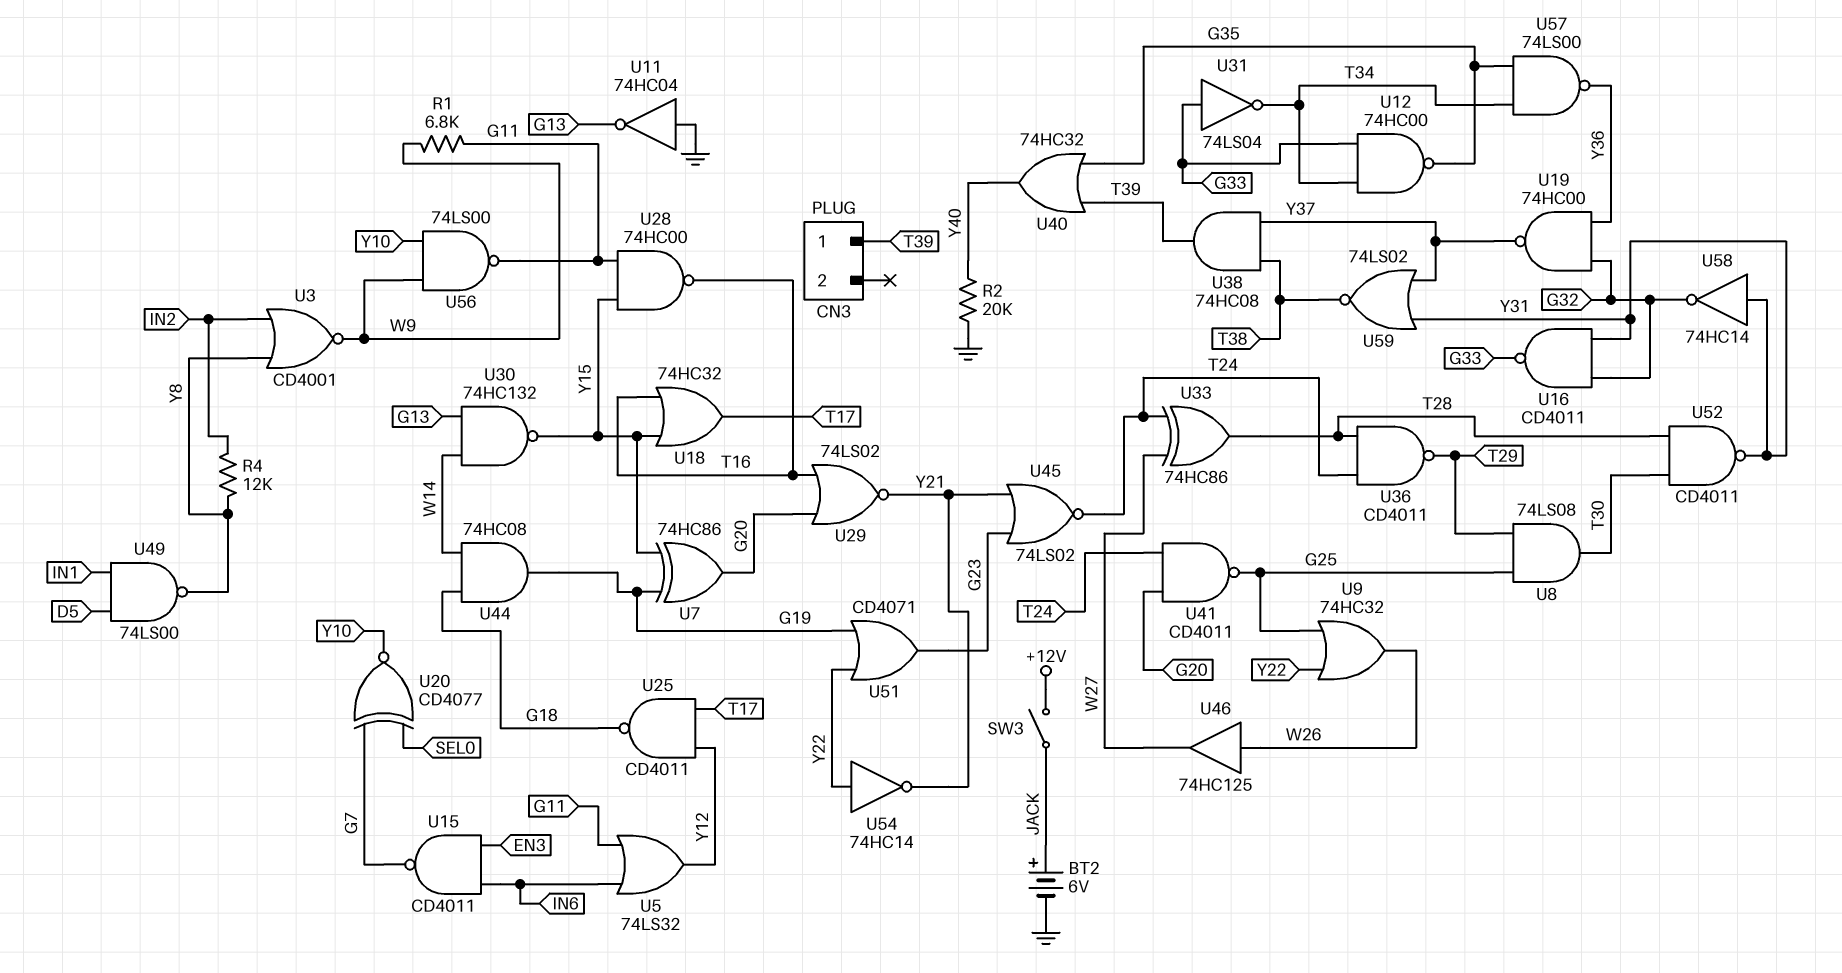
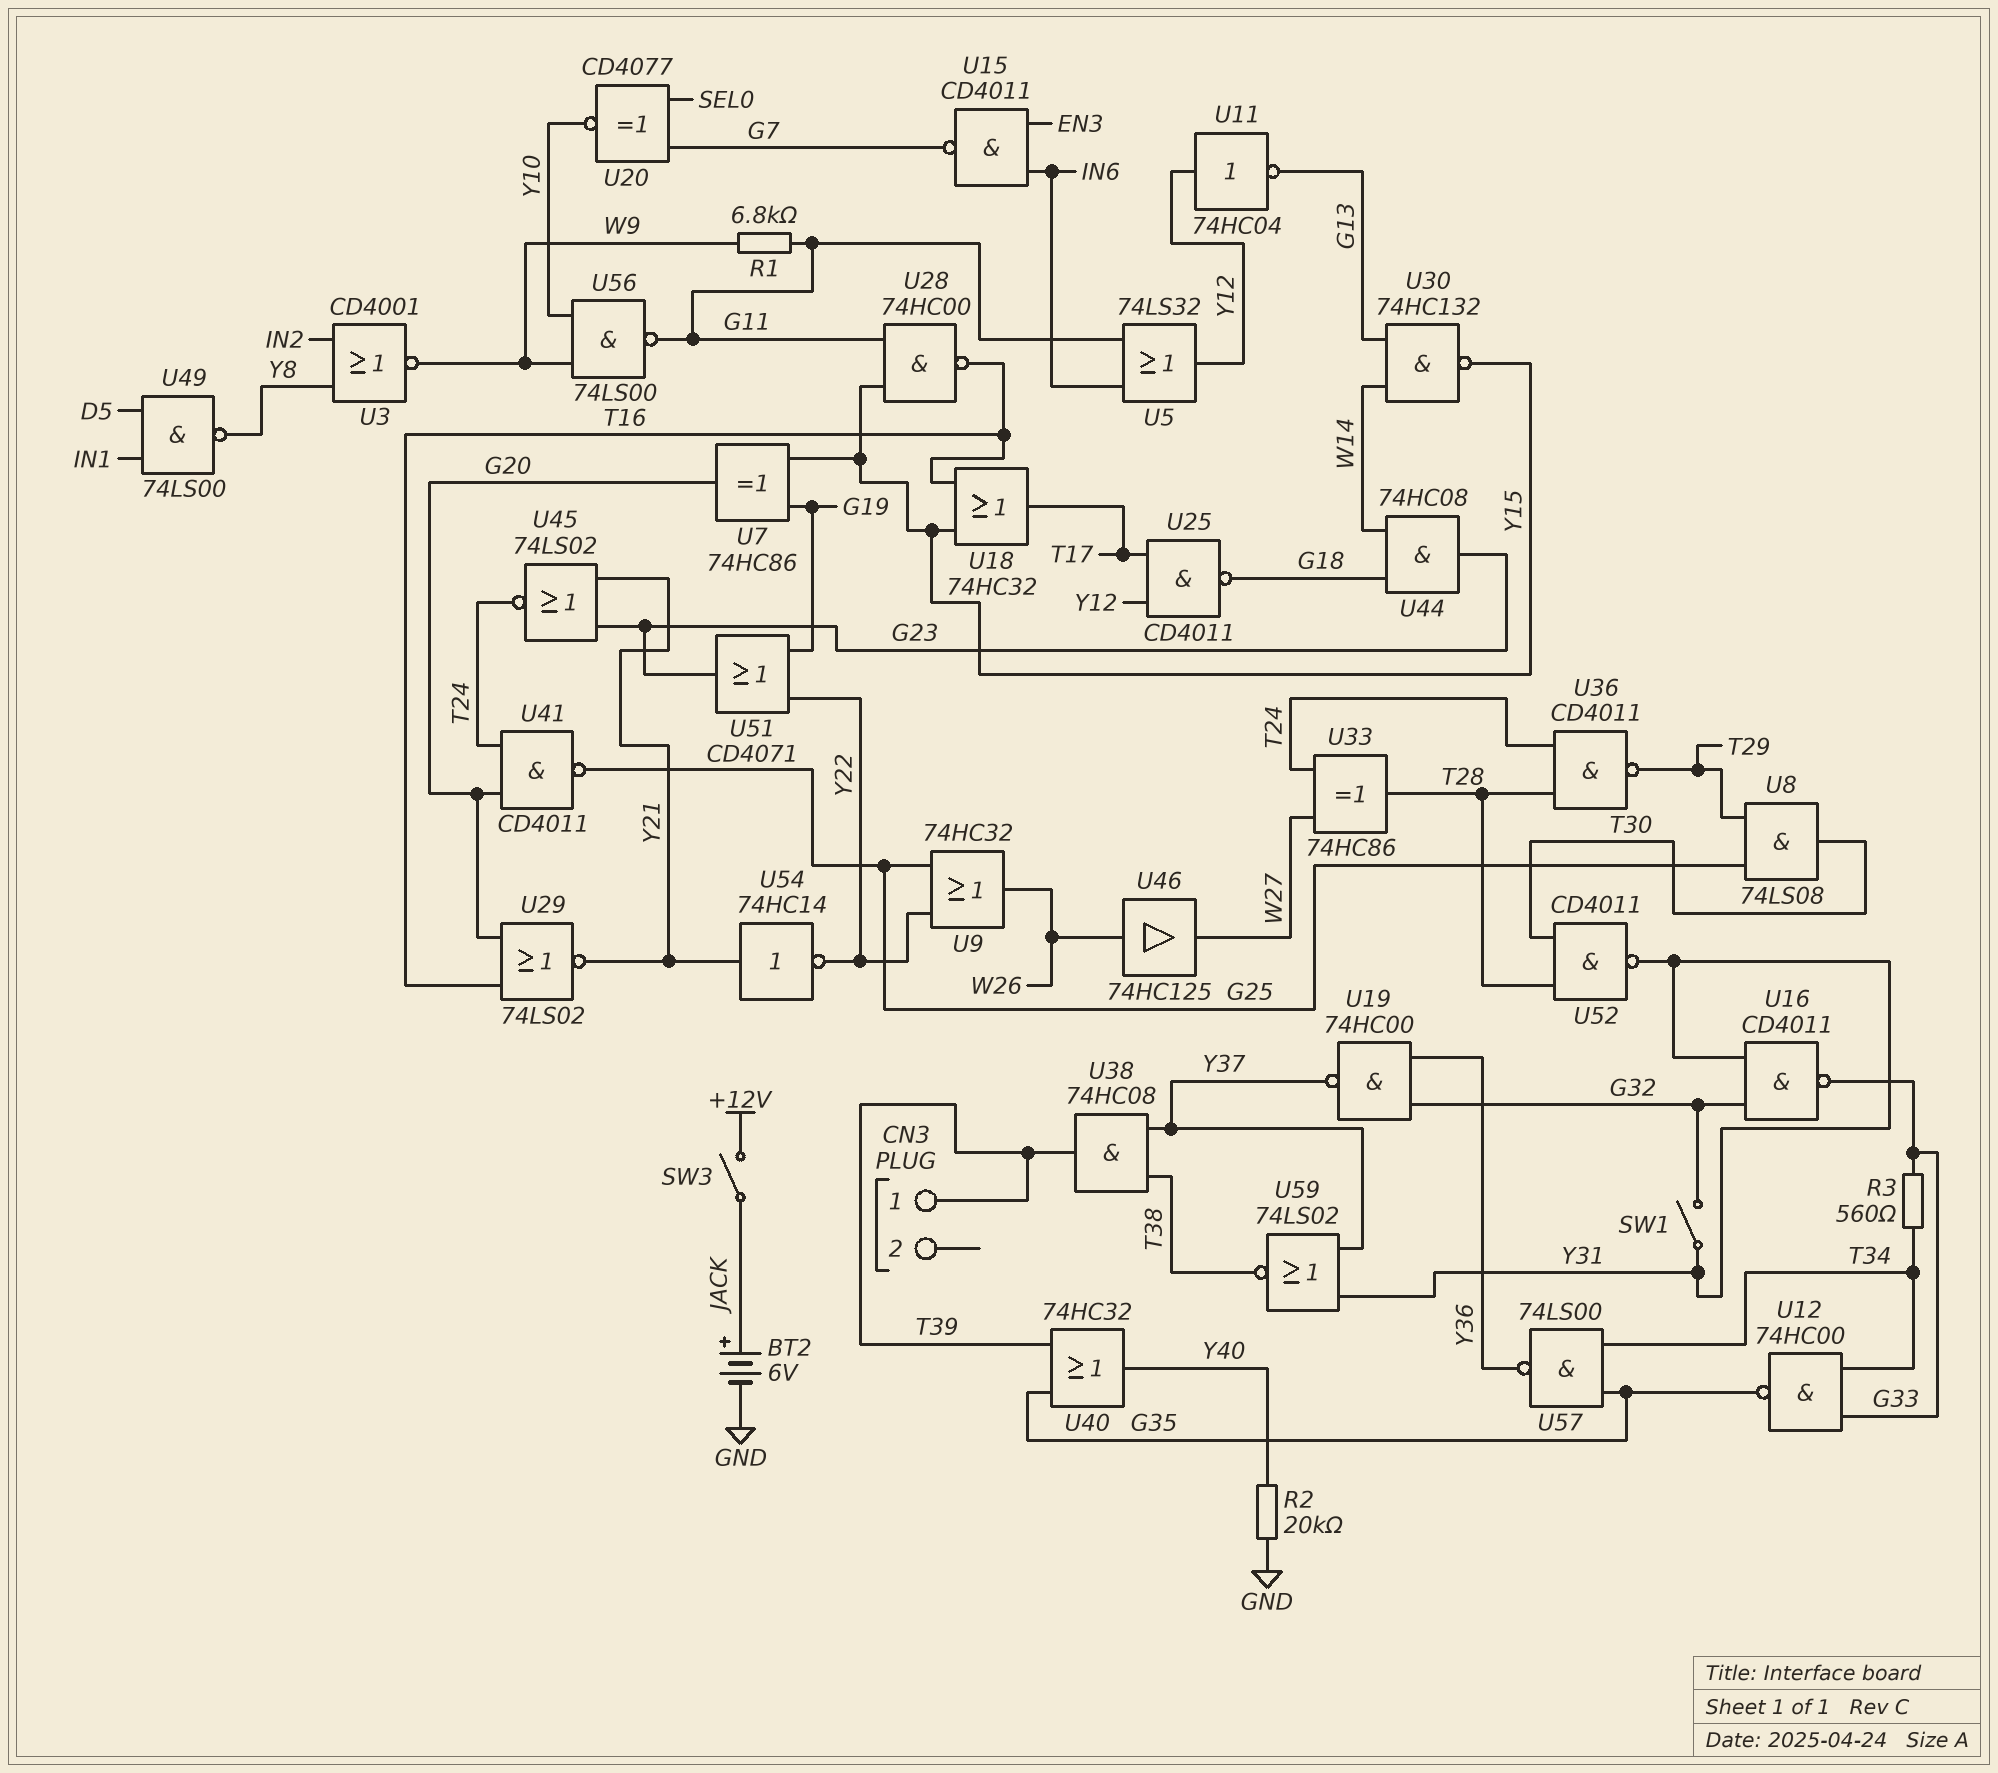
R3: none -> 560 (G33, T34)
R4: 12k (IN2, Y8) -> none
SW1: none -> switch (G32, Y31)
U11: NOT 74HC04 (in GND, out G13) -> NOT 74HC04 (in Y12, out G13)
U31: NOT 74LS04 (in G33, out T34) -> none
U44: AND 74HC08 (in G18, in W14, out G19) -> AND 74HC08 (in G18, in W14, out G23)
U54: NOT 74HC14 (in Y22, out Y21) -> NOT 74HC14 (in Y21, out Y22)
U58: NOT 74HC14 (in Y31, out G32) -> none

